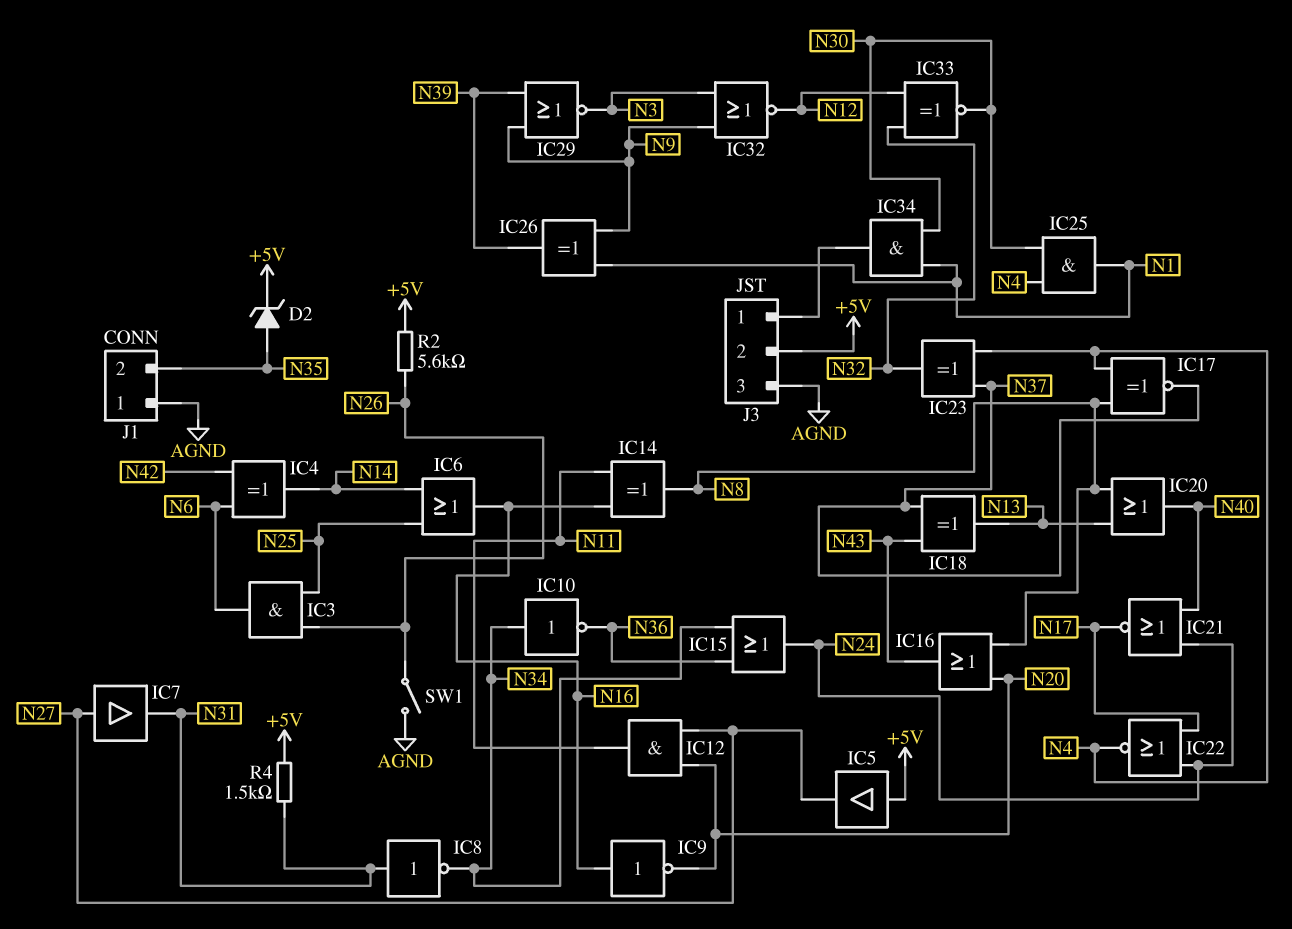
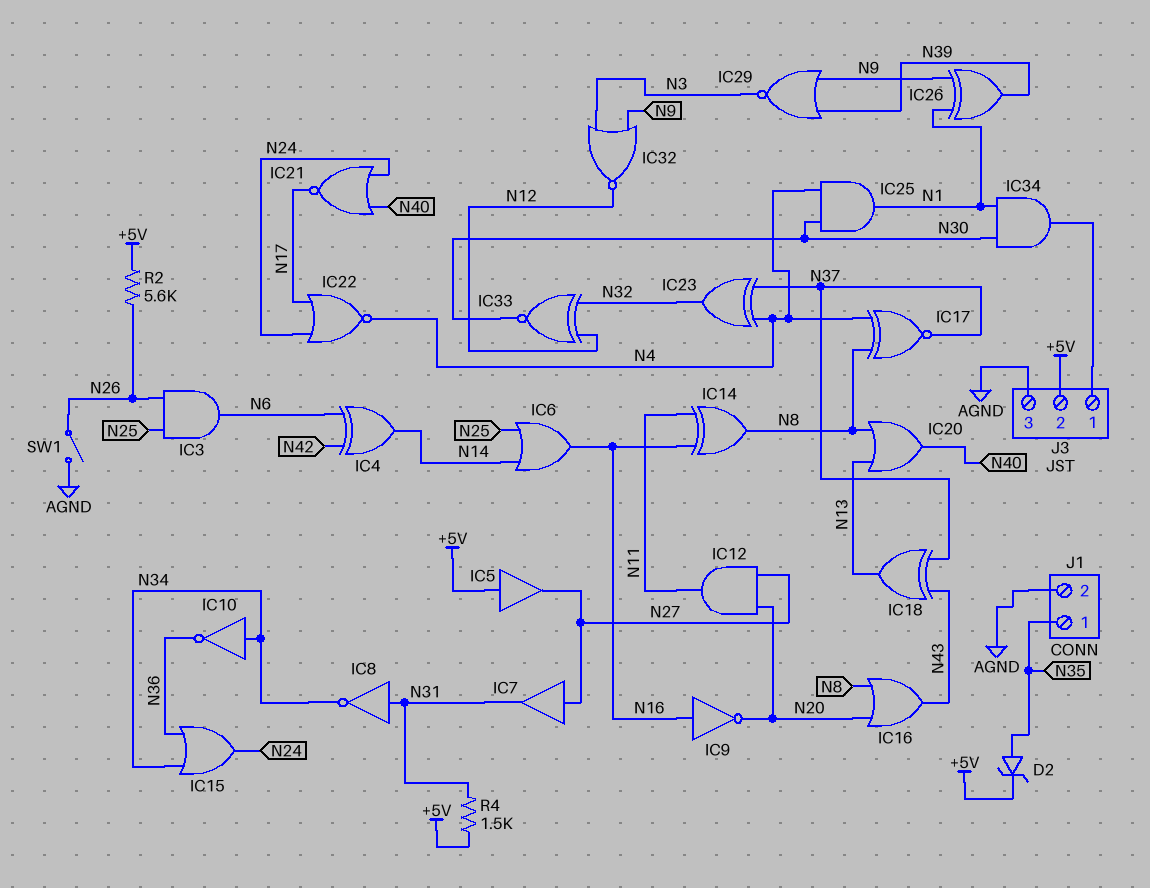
J1 pin 1: AGND -> N35
J1 pin 2: N35 -> AGND

